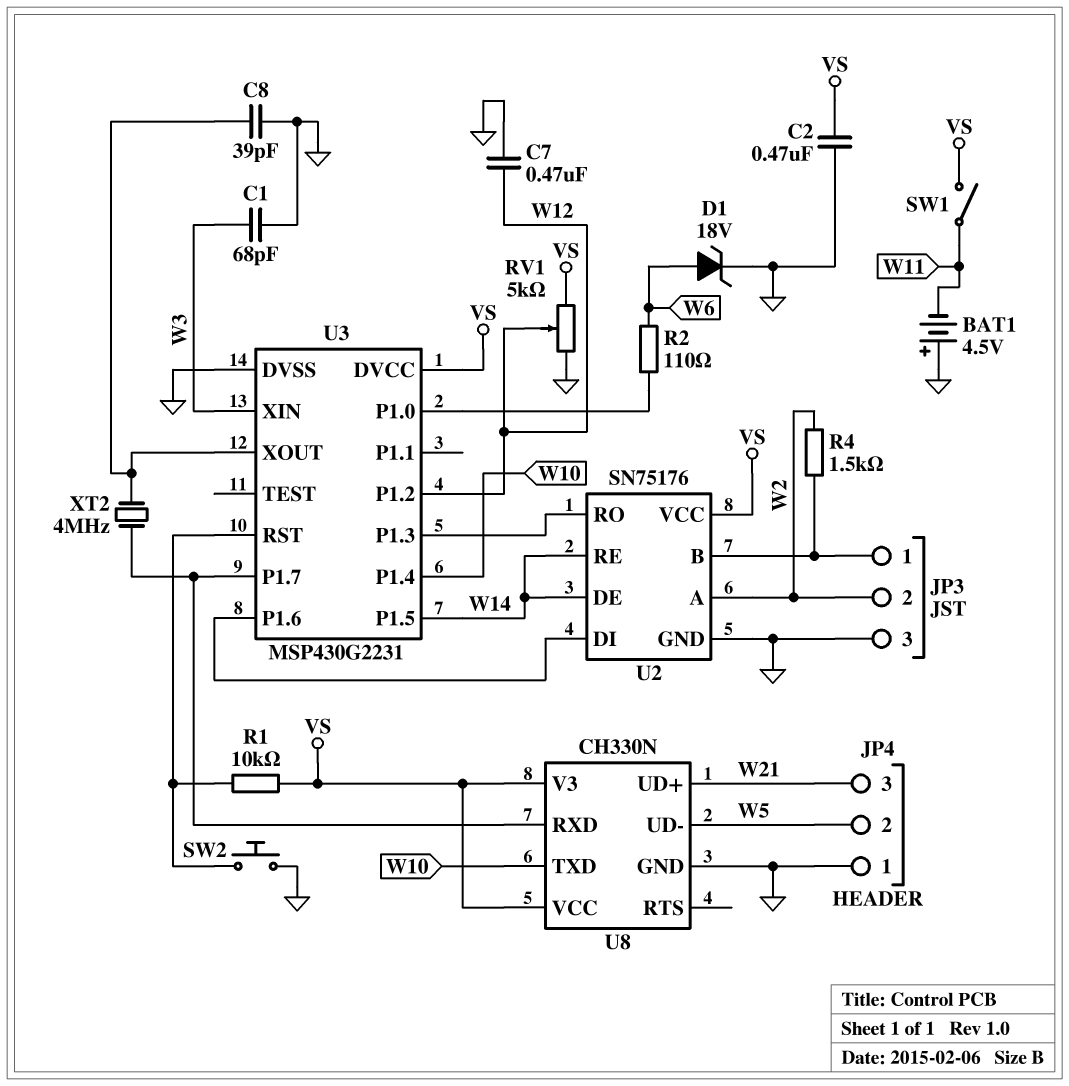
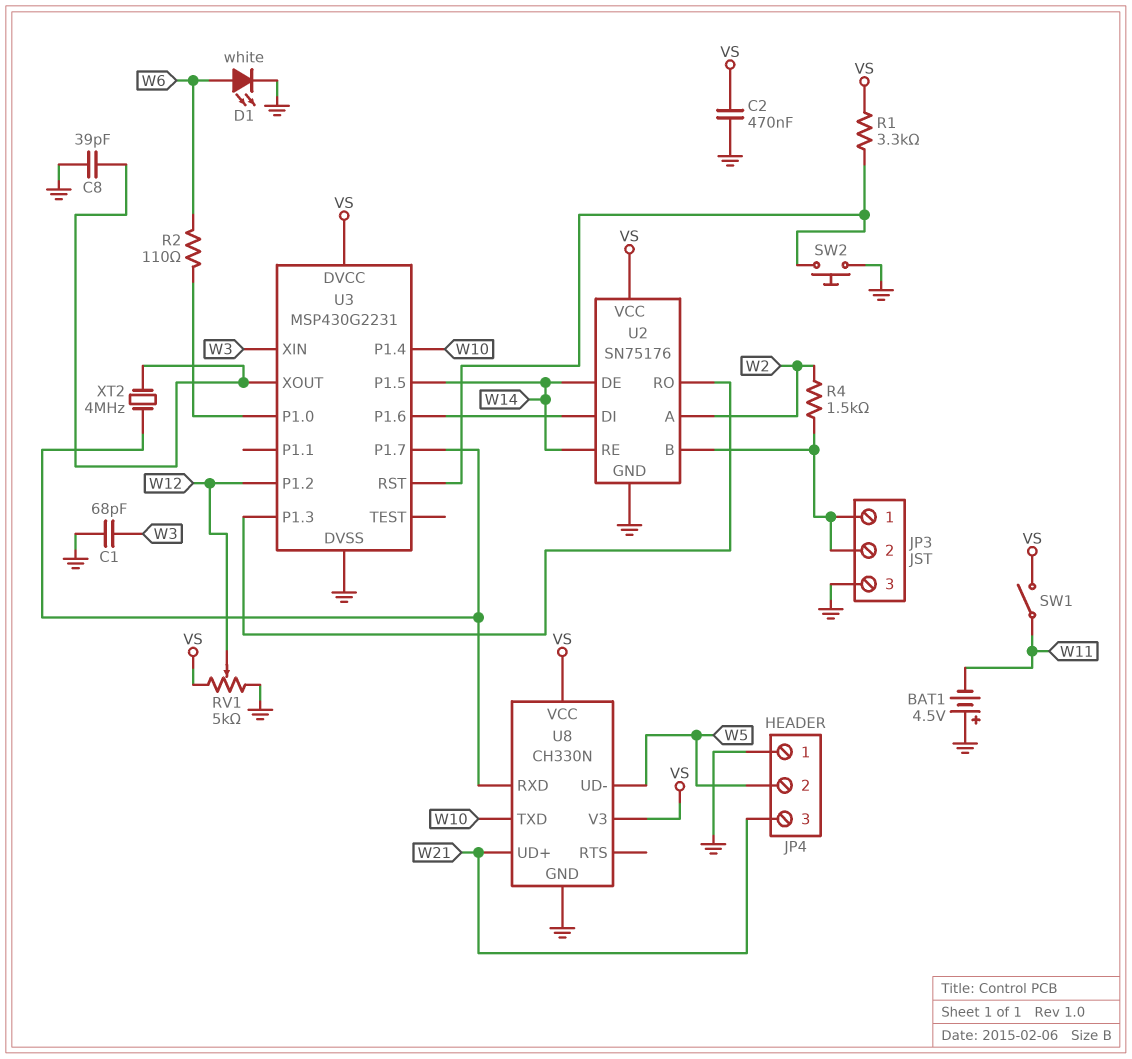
C7: 470nF (GND, W12) -> none
D1: zener 18V (A W6, K GND) -> LED white (A W6, K GND)
JP3 pin 2: W2 -> JP3/1
R1: 10k (U3/RST, VS) -> 3.3k (U3/RST, VS)

